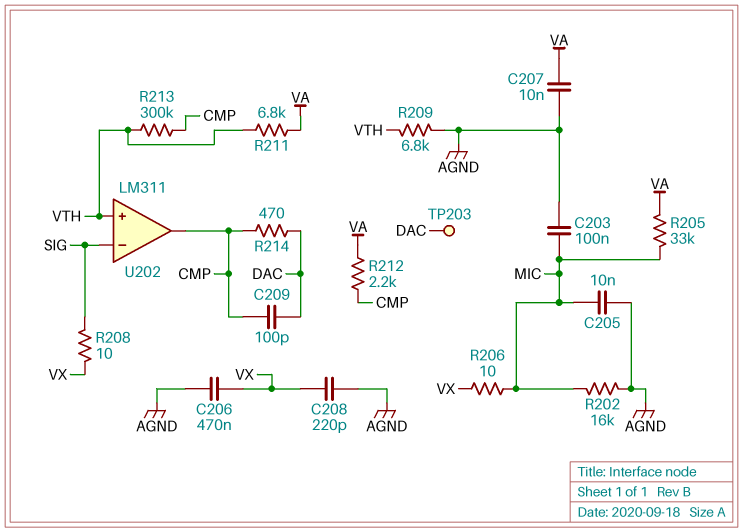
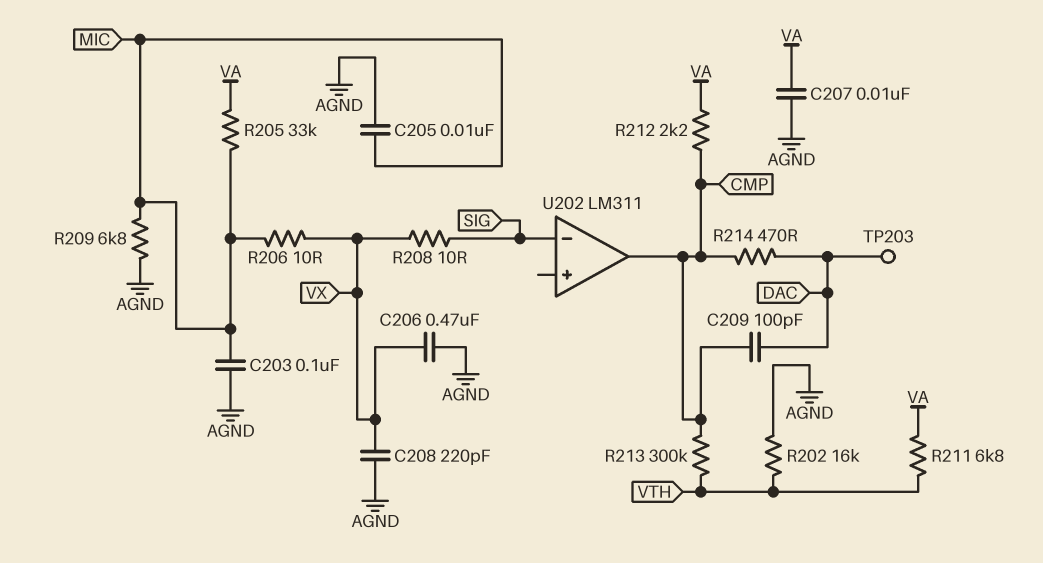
R202: 16k (AGND, MIC) -> 16k (AGND, VTH)
R209: 6.8k (AGND, VTH) -> 6.8k (AGND, MIC)
U202 pin in+: VTH -> none

